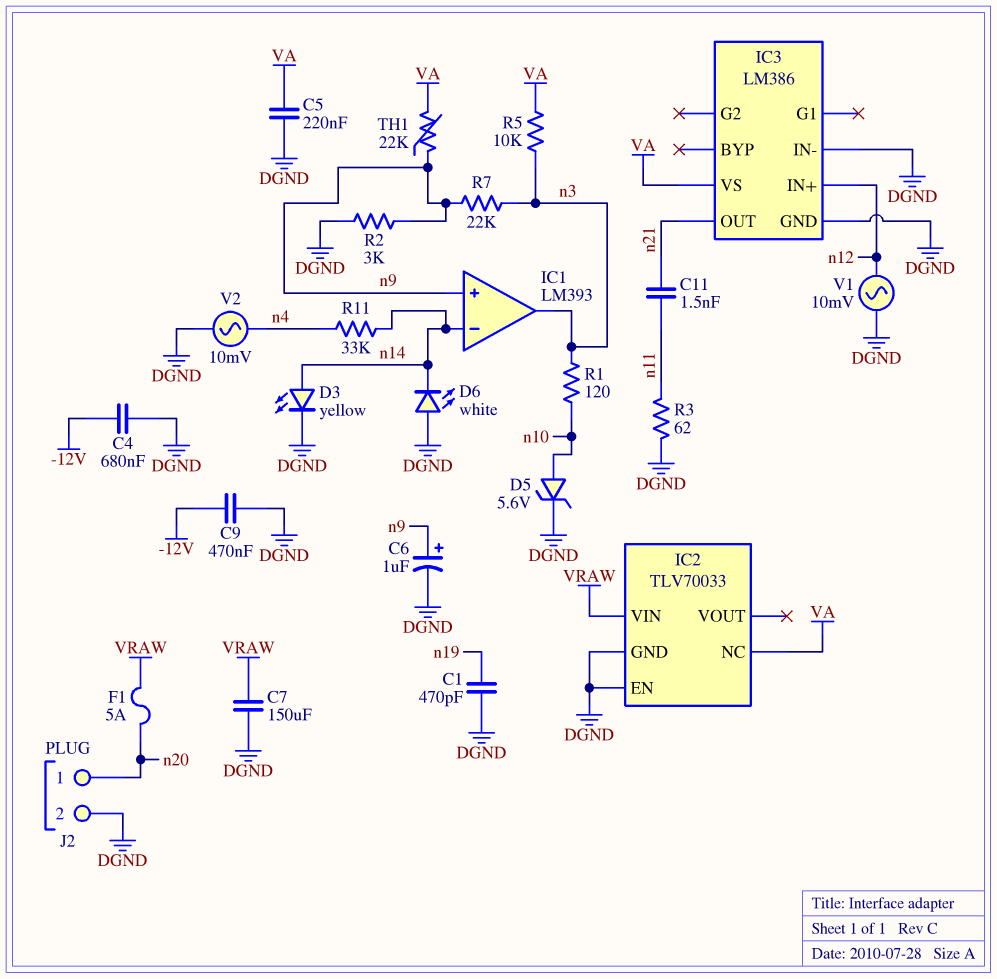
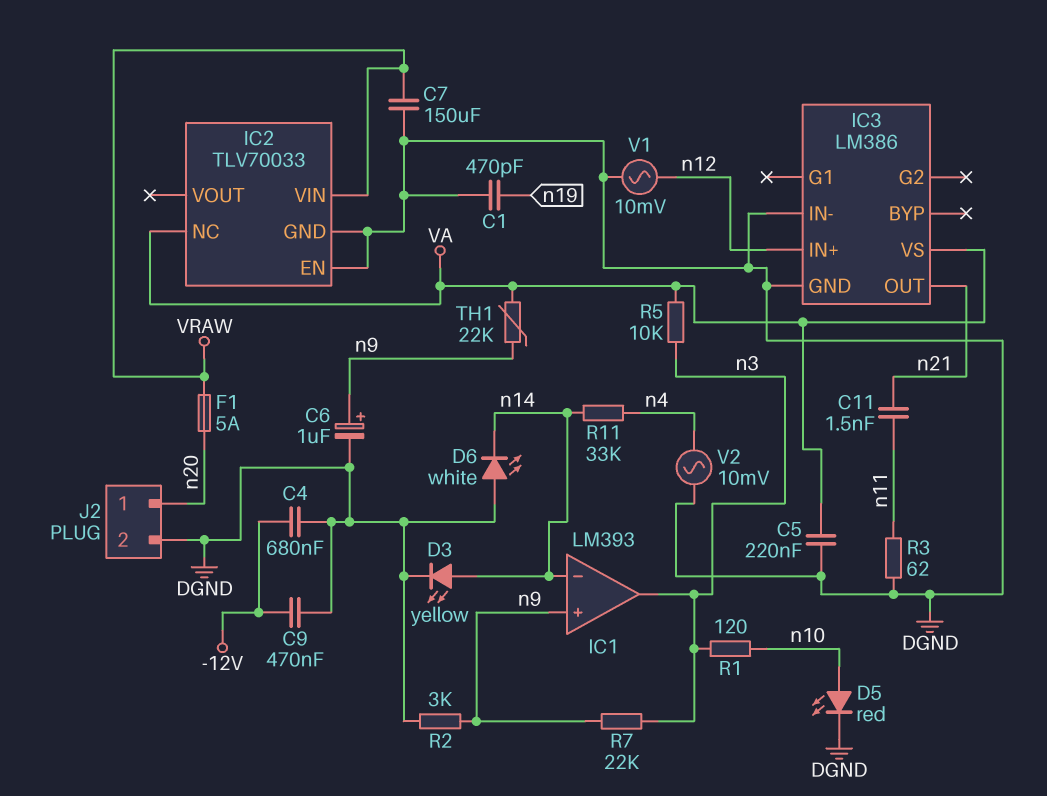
D5: zener 5.6V (A n10, K DGND) -> LED red (A n10, K DGND)

